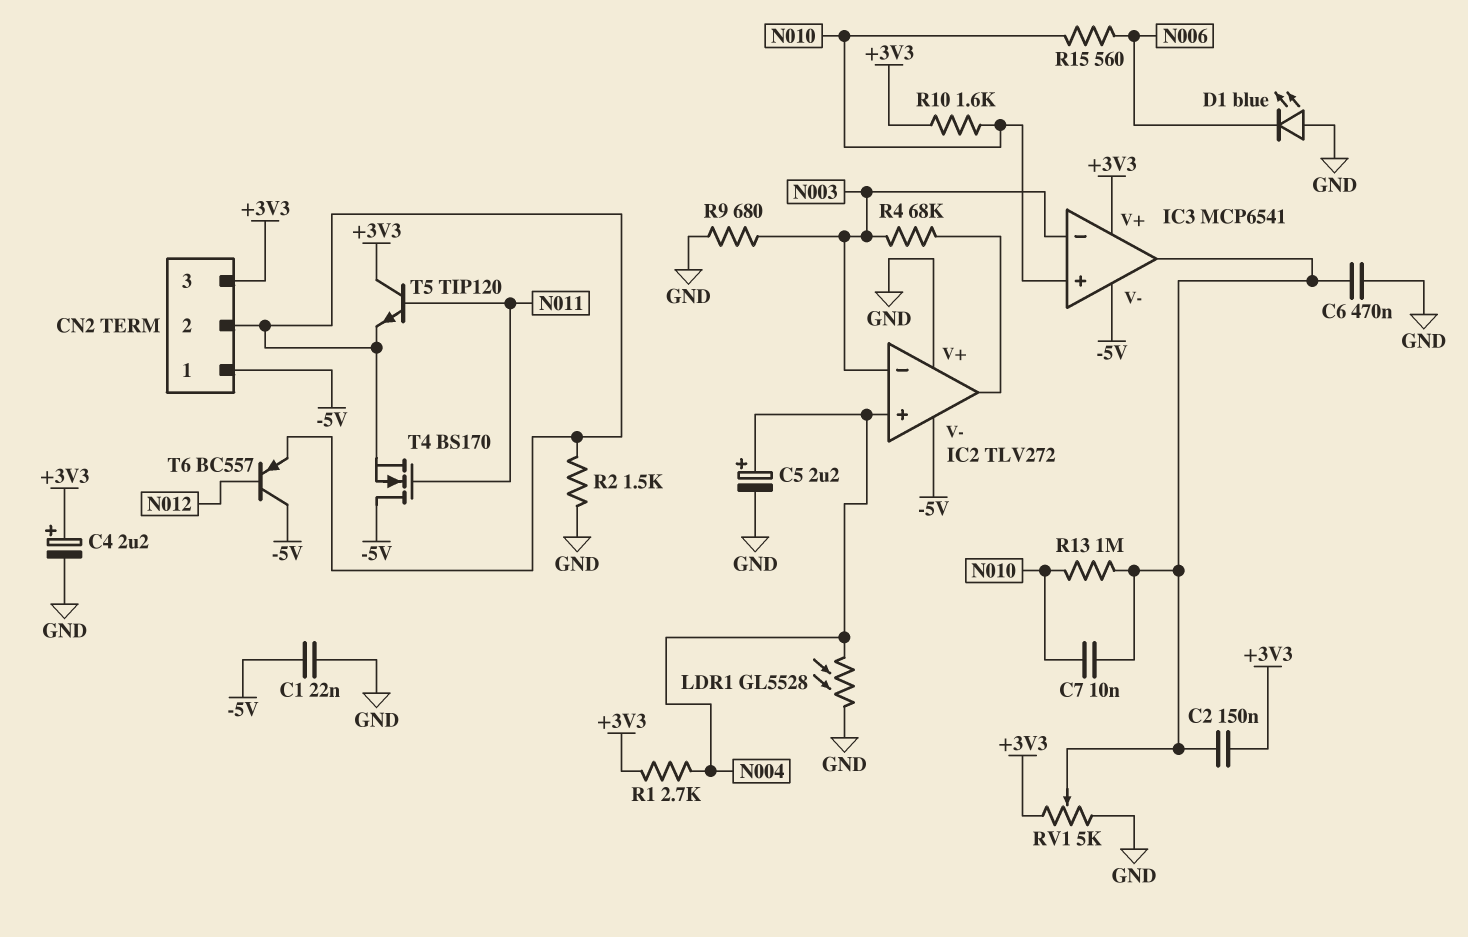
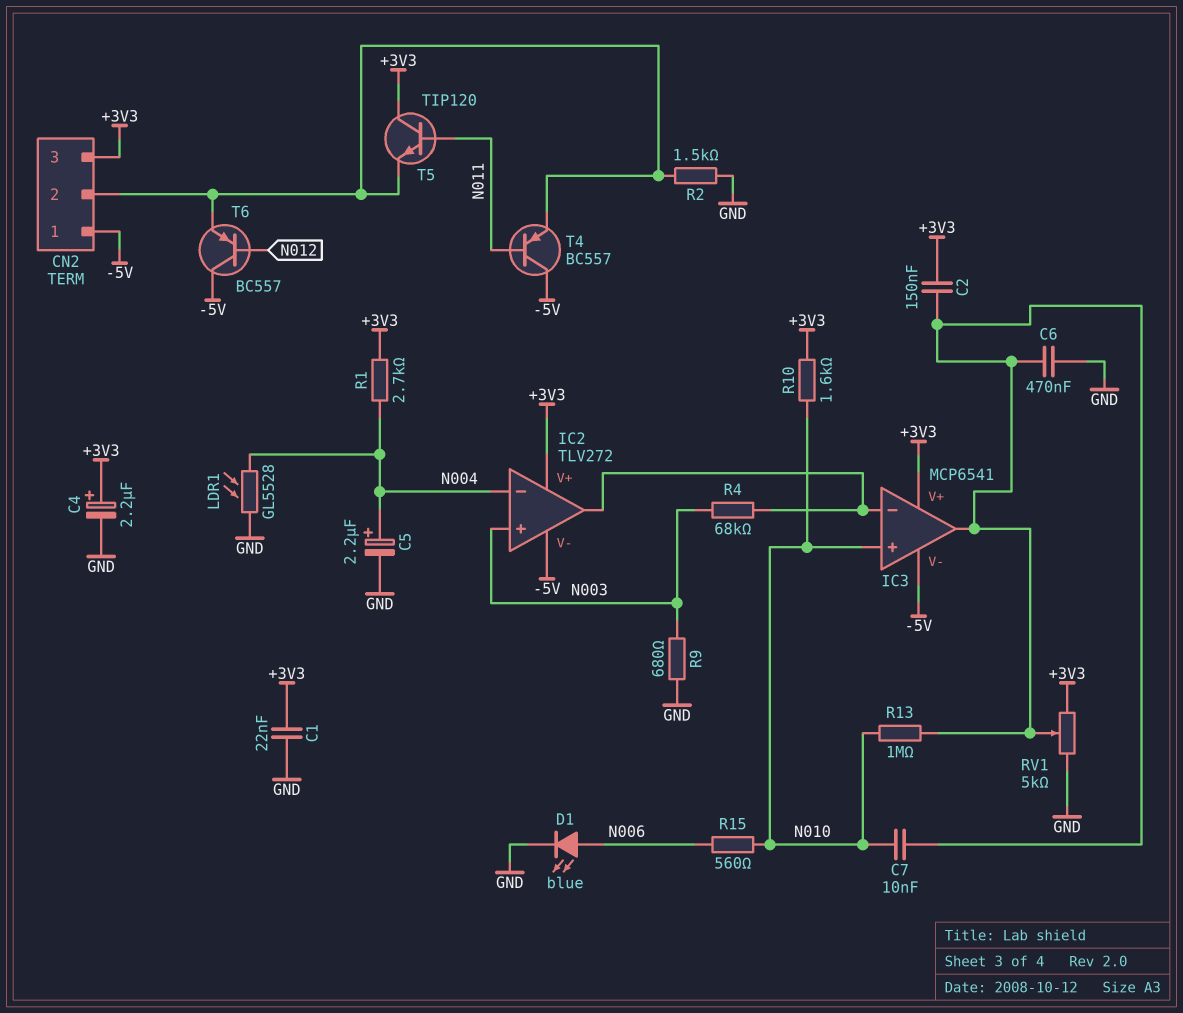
C1: 22nF (-5V, GND) -> 22nF (+3V3, GND)
D1: LED blue (A GND, K N006) -> LED blue (A N006, K GND)
IC2 pin V+: GND -> +3V3
IC2 pin in+: N004 -> N003
IC2 pin in-: N003 -> N004
IC3 pin in-: N003 -> IC2/out
T4: NMOS BS170 (G N011, D -5V, S CN2/2) -> PNP BC557 (B N011, C -5V, E CN2/2)

